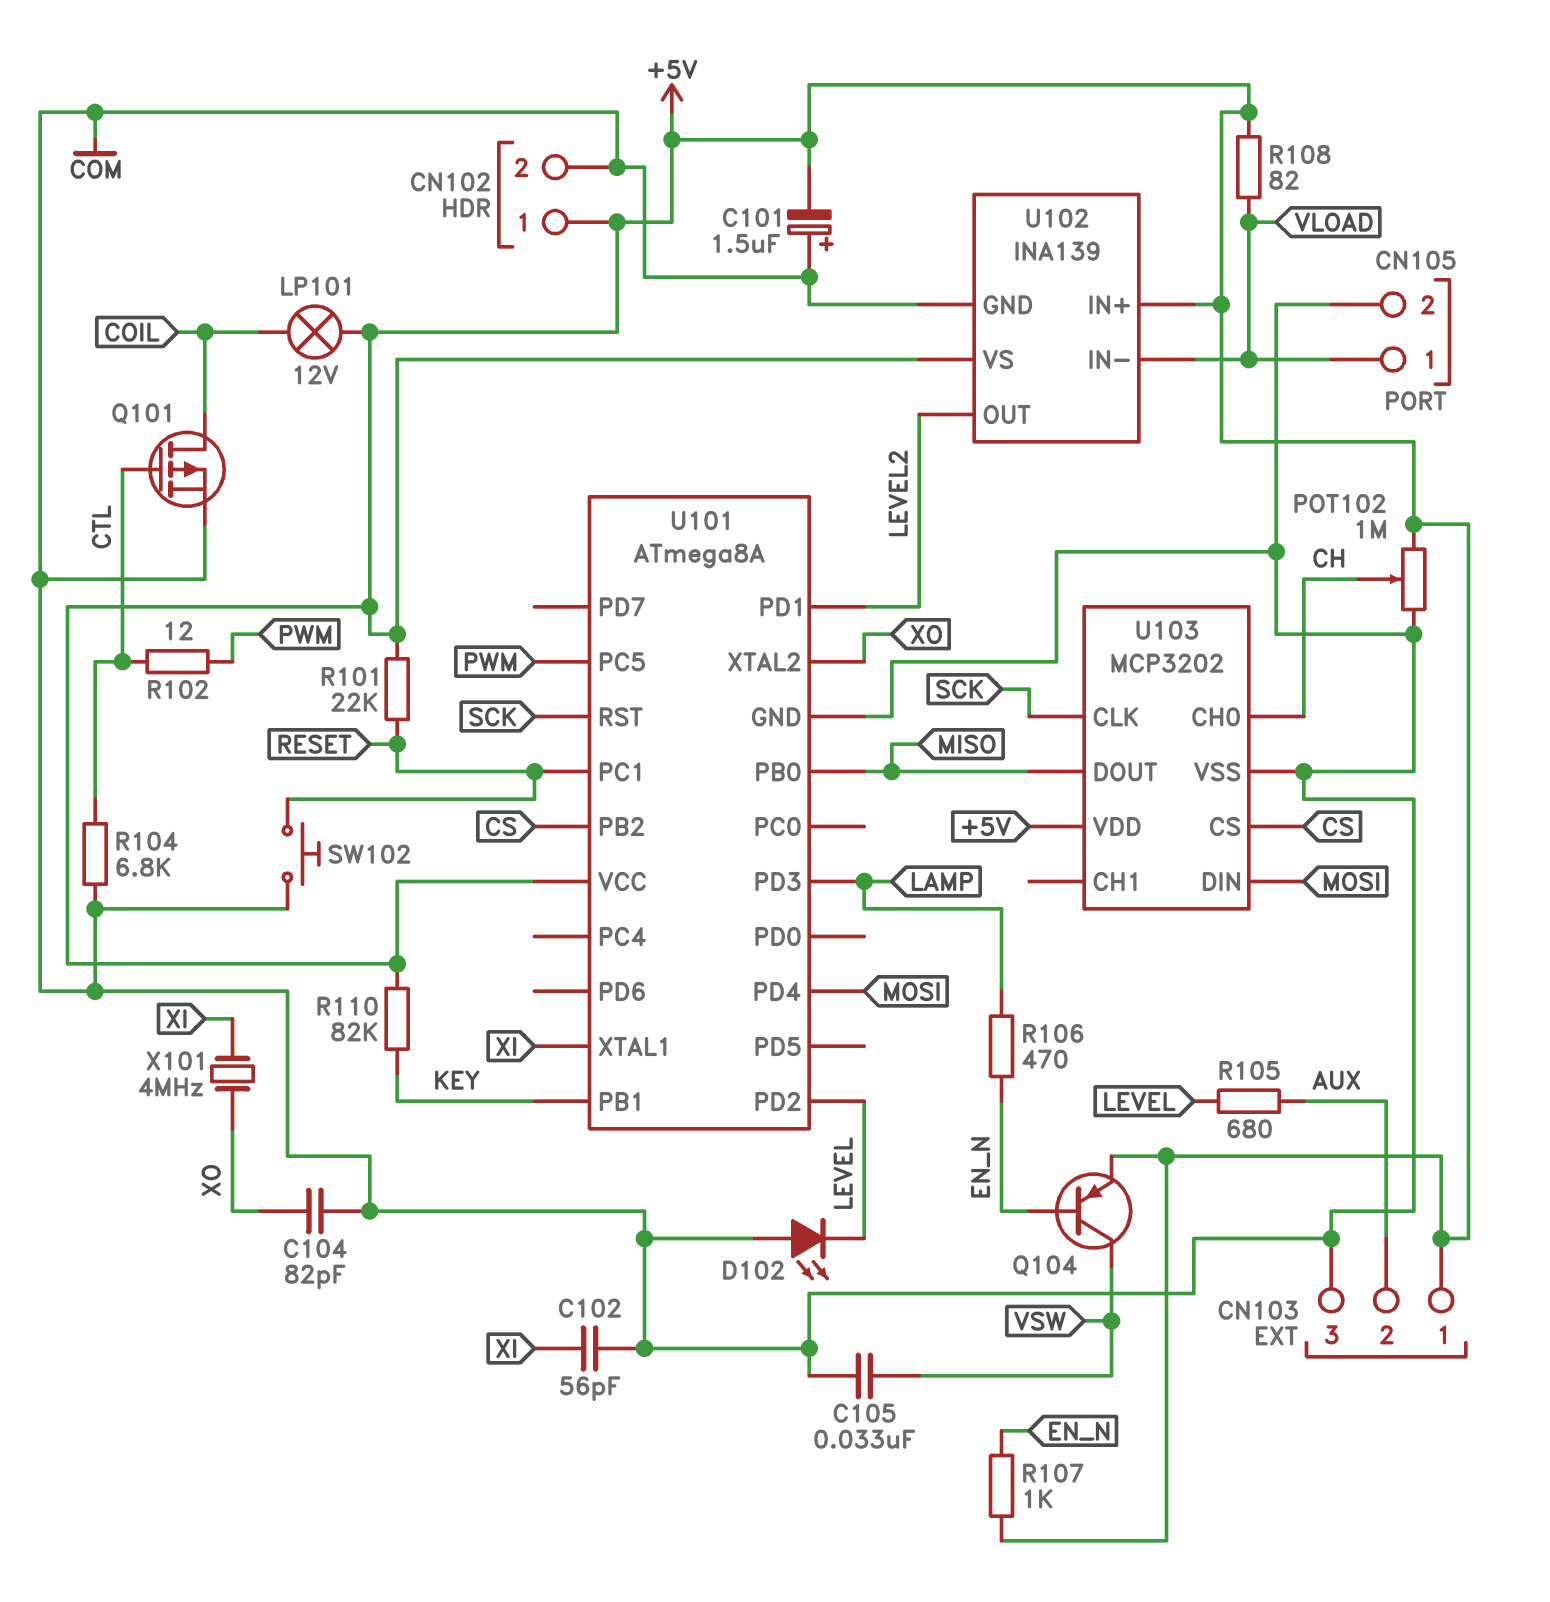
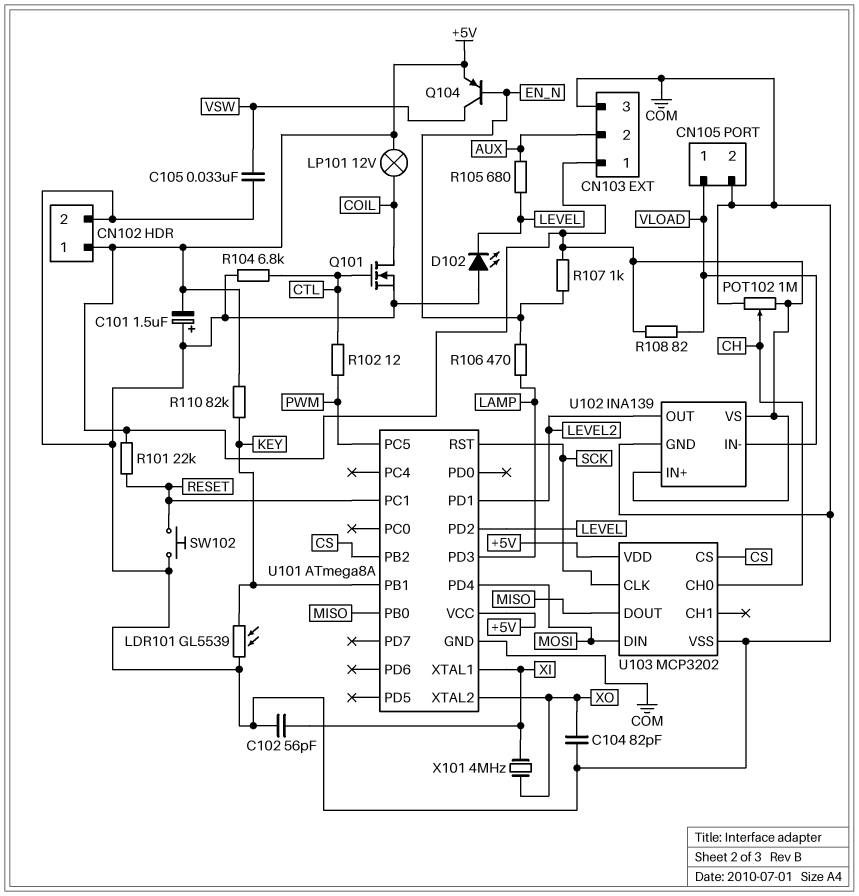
LDR101: none -> GL5539 (COM, KEY)
Q101: PMOS (G CTL, D COIL, S COM) -> NMOS (G CTL, D COIL, S COM)

